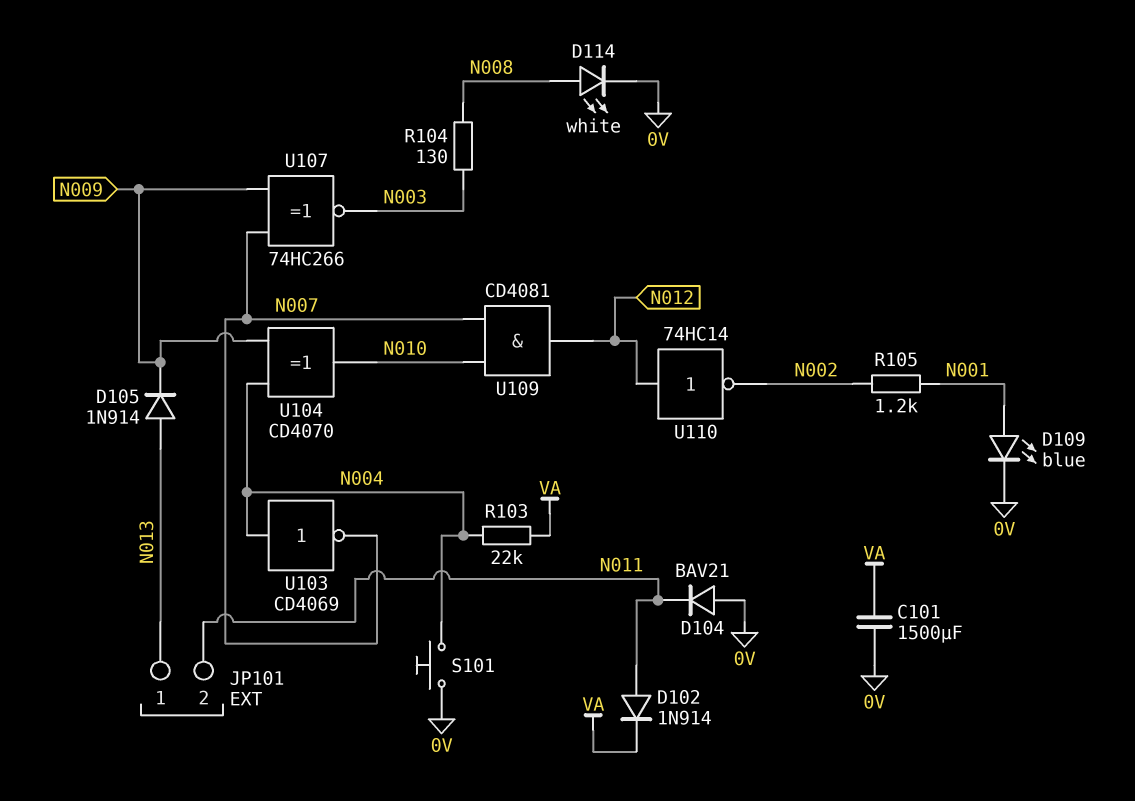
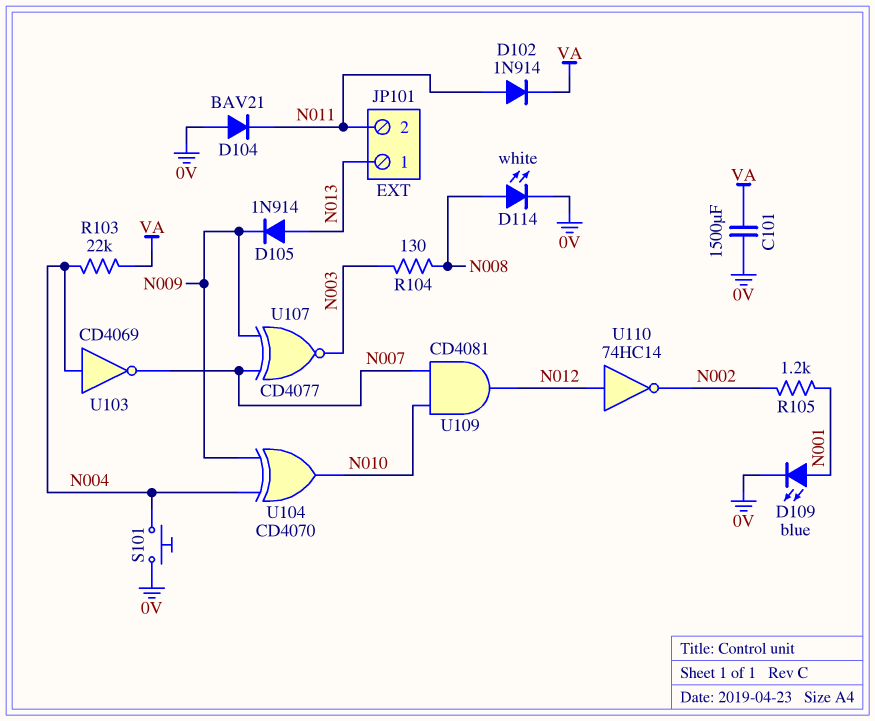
U107: XNOR 74HC266 (in N007, in N009, out N003) -> XNOR CD4077 (in N007, in N009, out N003)

